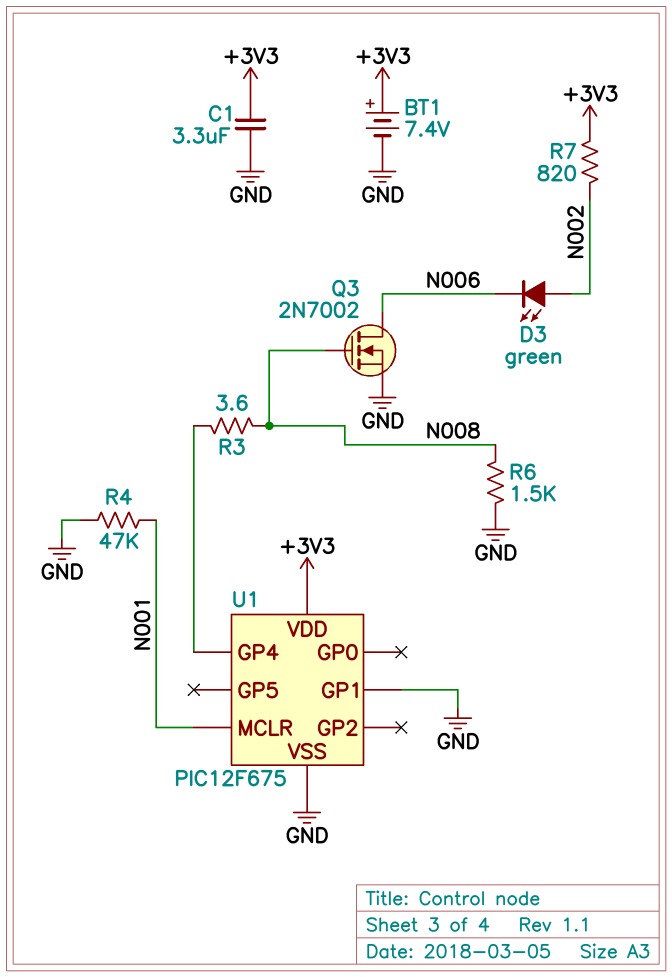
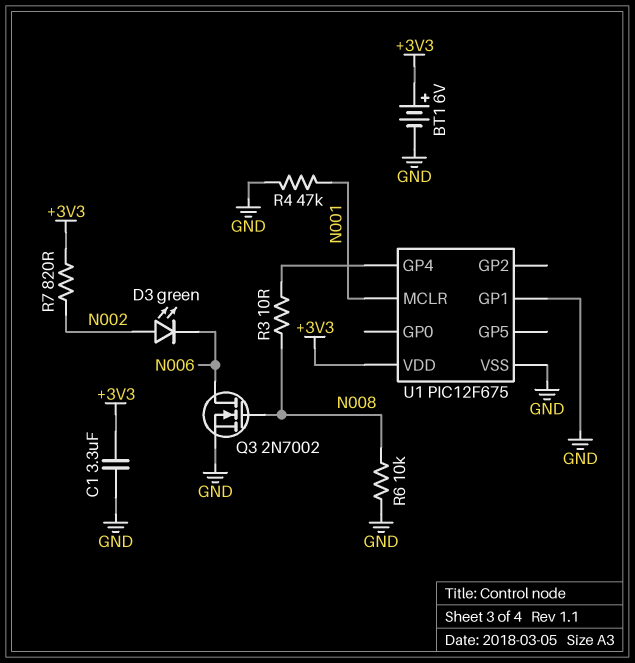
BT1: 7.4V (plus +3V3, minus GND) -> 6V (plus +3V3, minus GND)
R3: 3.6 (N008, U1/GP4) -> 10 (N008, U1/GP4)
R6: 1.5k (GND, N008) -> 10k (GND, N008)

